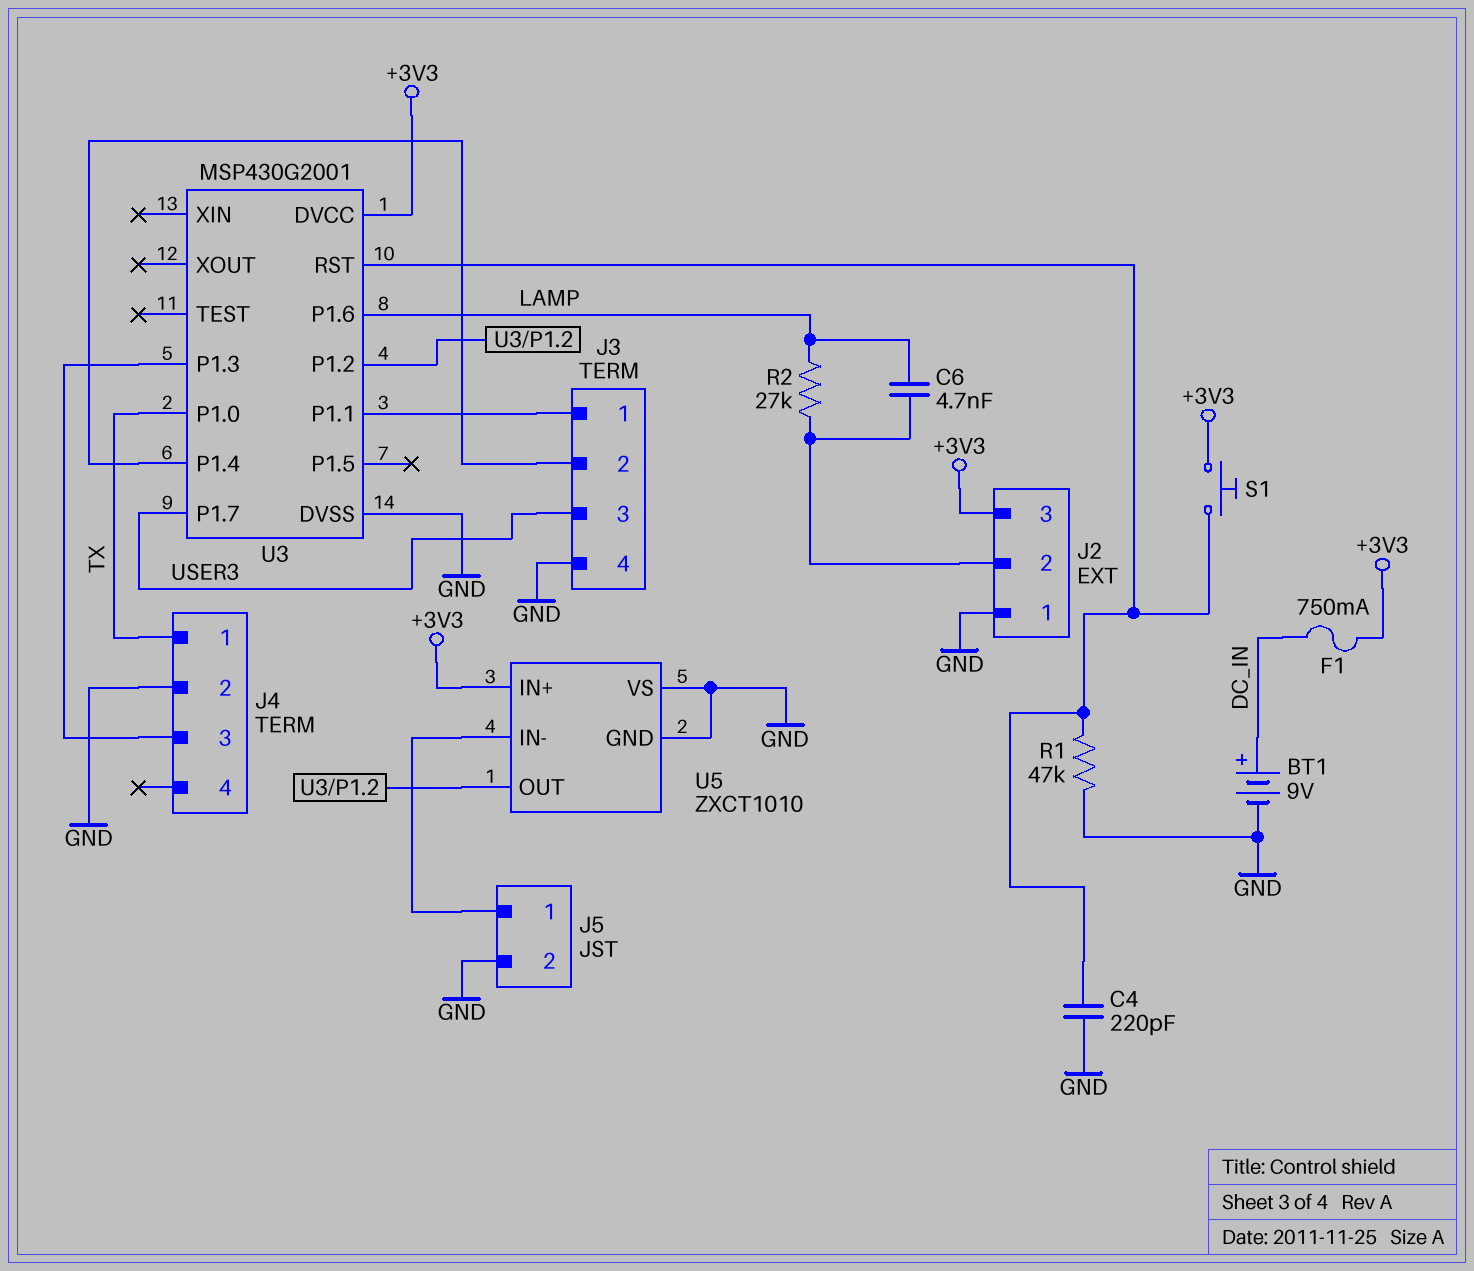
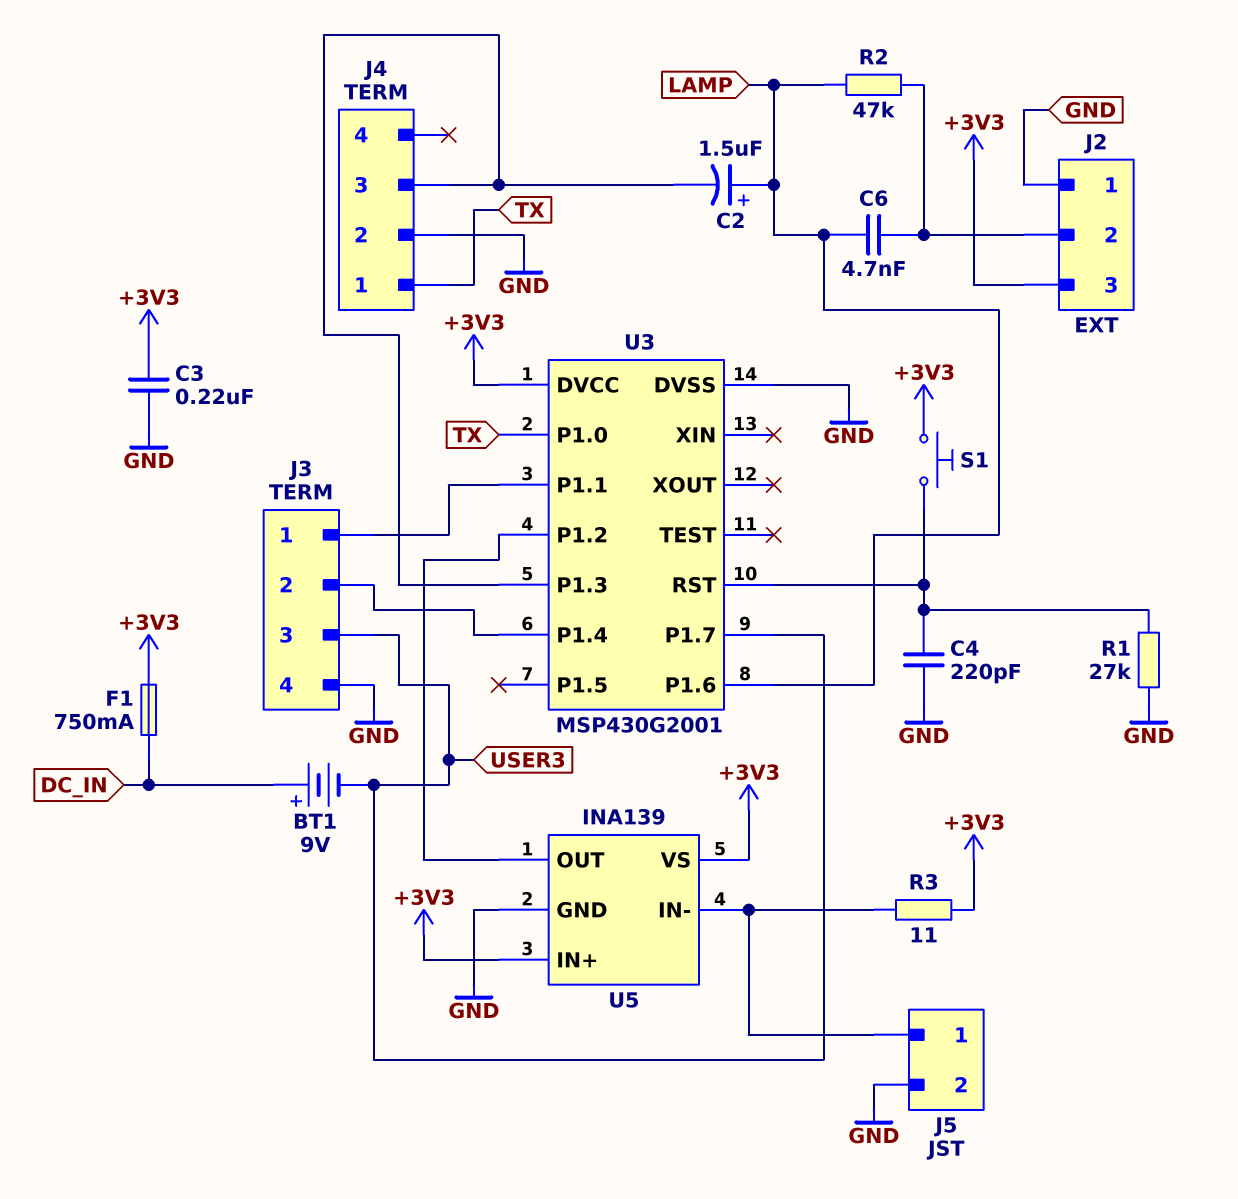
BT1: 9V (plus DC_IN, minus GND) -> 9V (plus DC_IN, minus USER3)
C2: none -> 1.5uF (plus LAMP, minus J4/3)
C3: none -> 220nF (+3V3, GND)
R1: 47k (GND, U3/RST) -> 27k (GND, U3/RST)
R2: 27k (J2/2, LAMP) -> 47k (J2/2, LAMP)
R3: none -> 11 (+3V3, J5/1)
U5: ZXCT1010 -> INA139
U5 pin VS: GND -> +3V3

